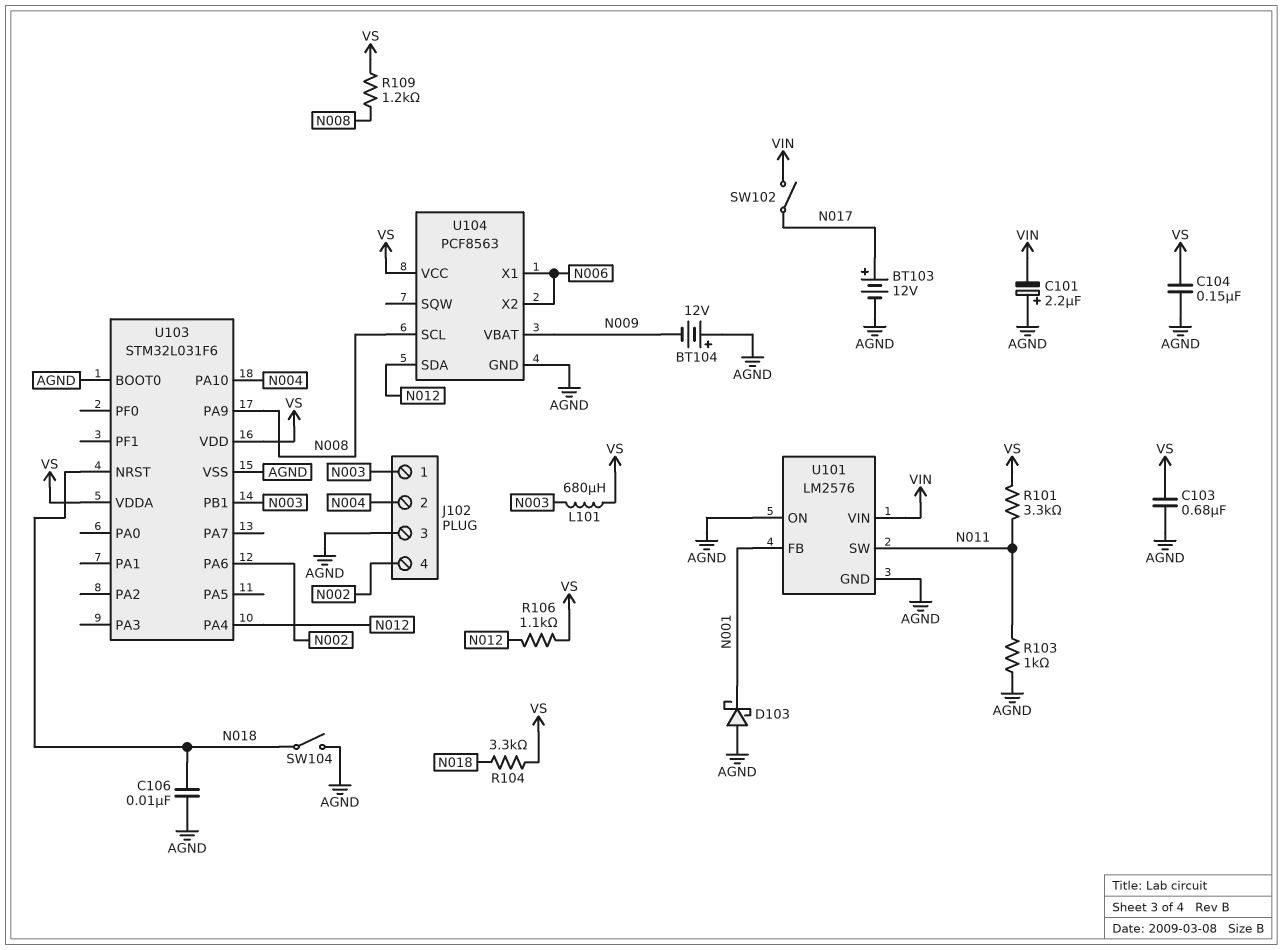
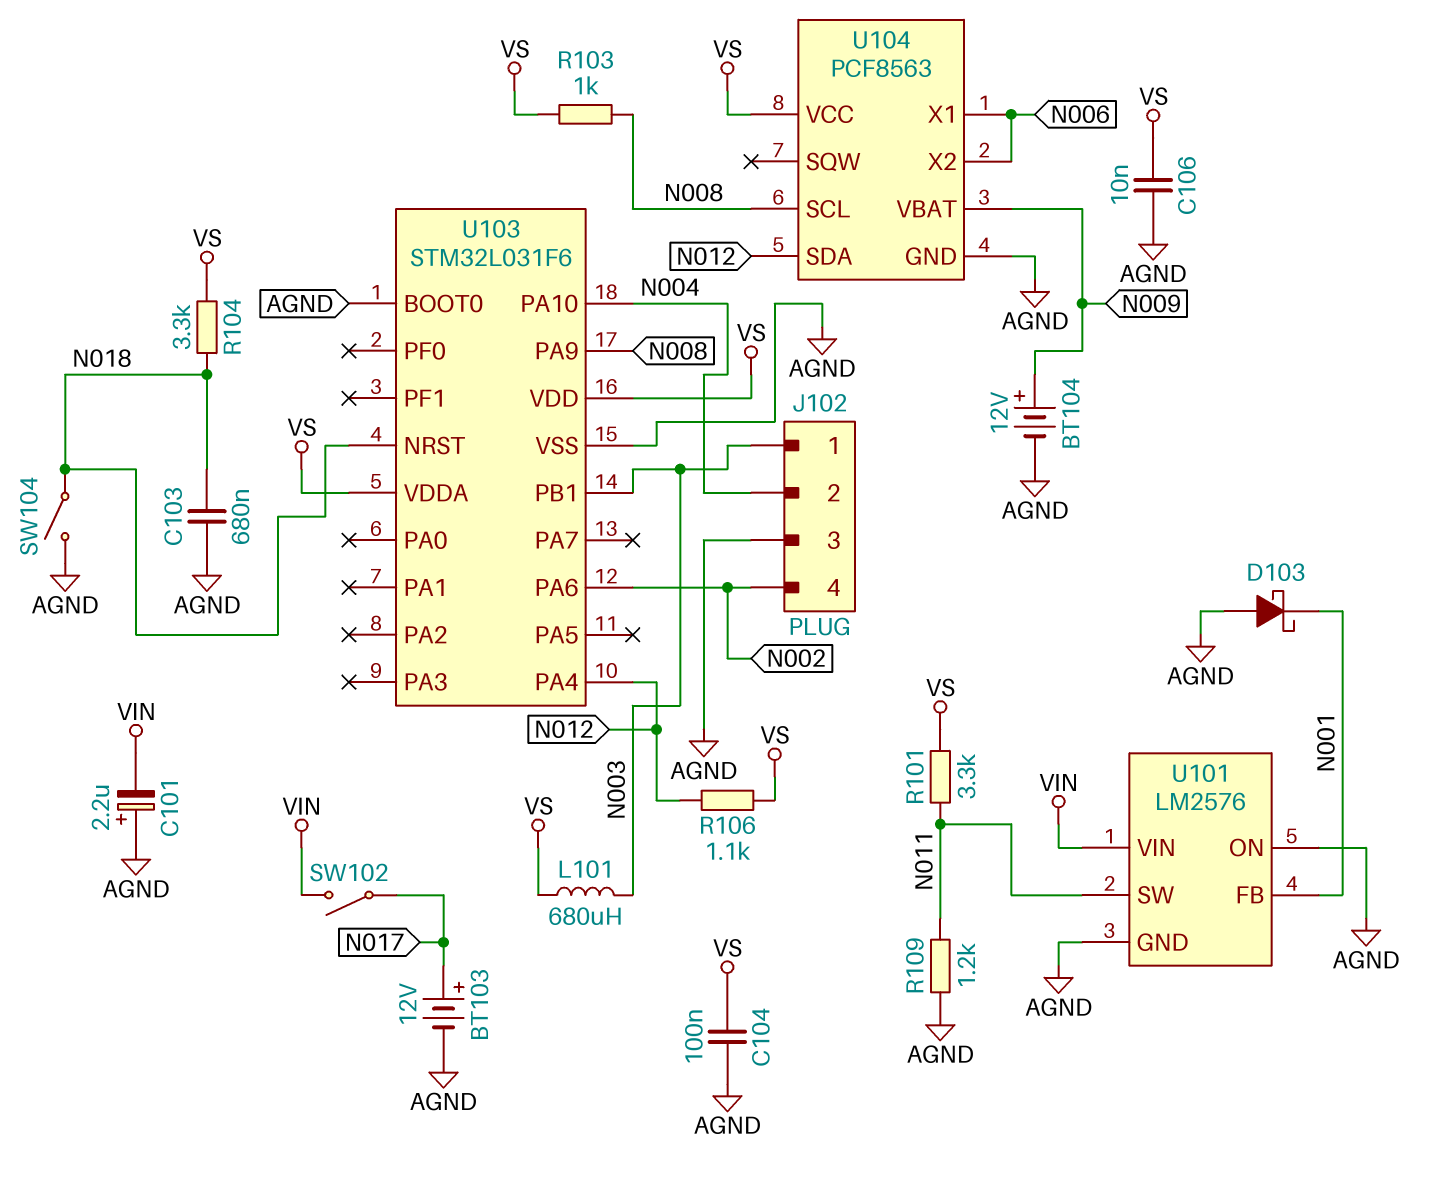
BT104: 12V (plus AGND, minus N009) -> 12V (plus N009, minus AGND)
C103: 680nF (AGND, VS) -> 680nF (AGND, N018)
C104: 150nF (AGND, VS) -> 100nF (AGND, VS)
C106: 10nF (AGND, N018) -> 10nF (AGND, VS)
R103: 1k (AGND, N011) -> 1k (N008, VS)
R109: 1.2k (N008, VS) -> 1.2k (AGND, N011)

